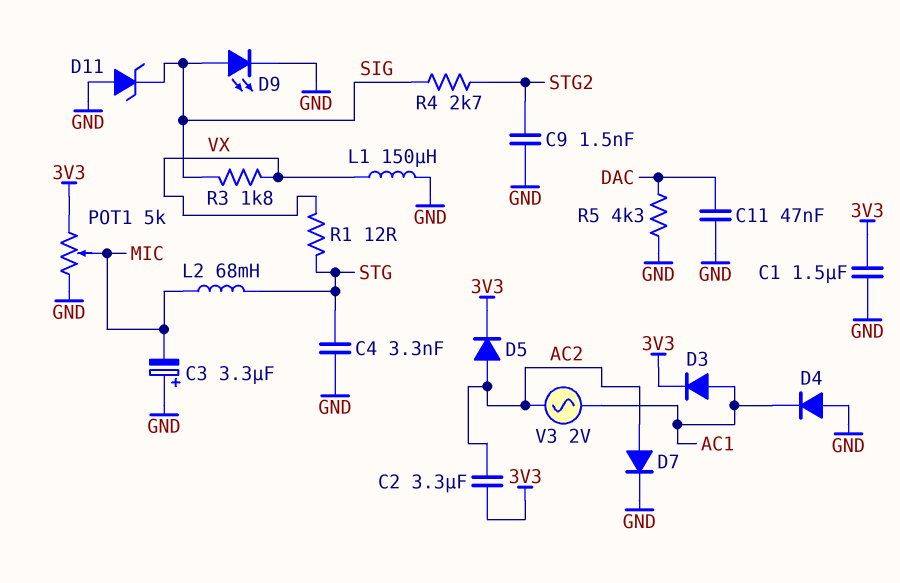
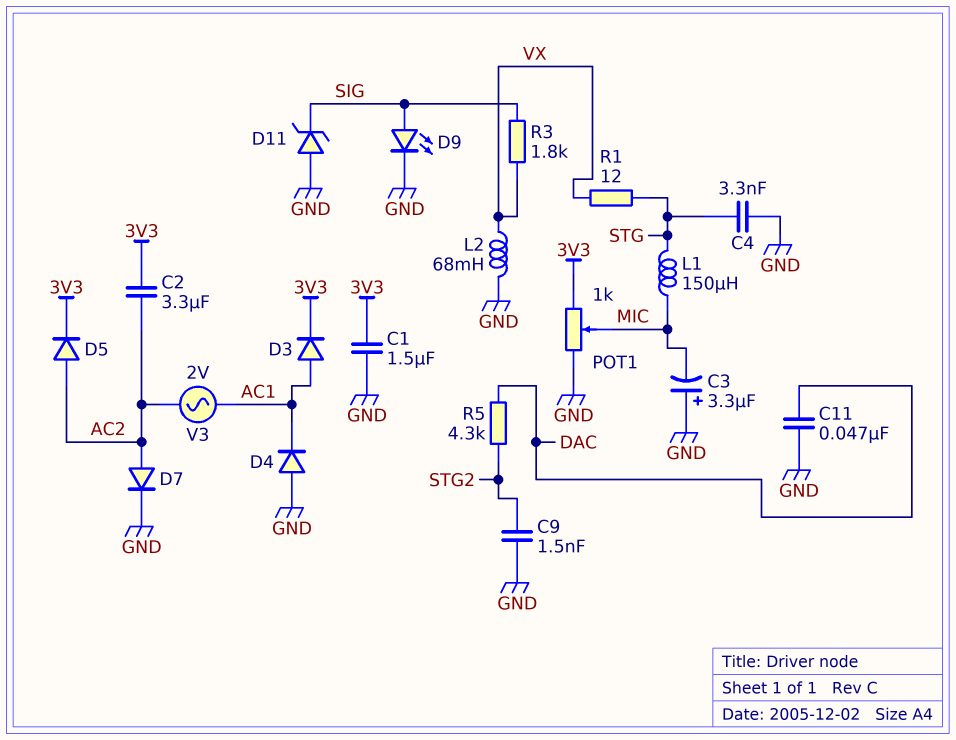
L1: 150uH (GND, VX) -> 150uH (MIC, STG)
L2: 68mH (MIC, STG) -> 68mH (GND, VX)
POT1: 5k (3V3, GND, wiper MIC) -> 1k (3V3, GND, wiper MIC)
R4: 2.7k (SIG, STG2) -> none
R5: 4.3k (DAC, GND) -> 4.3k (DAC, STG2)

